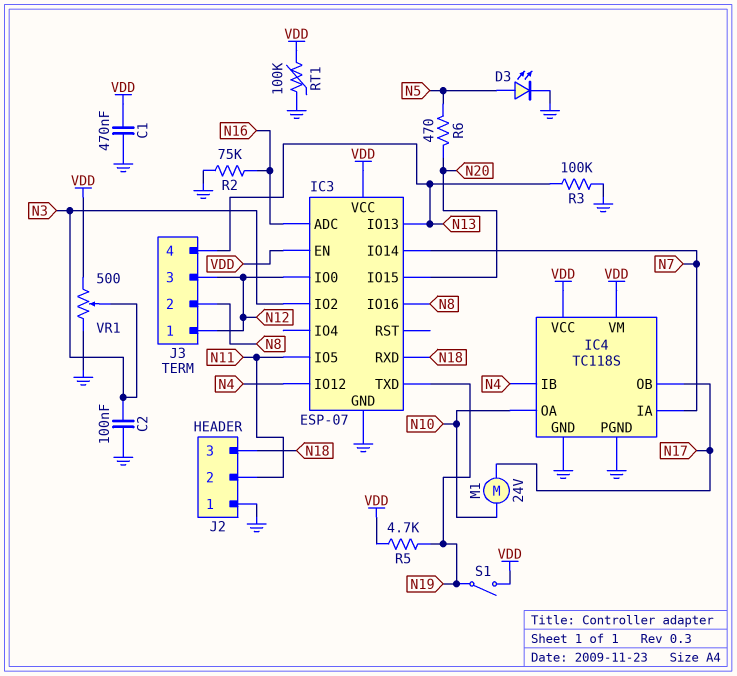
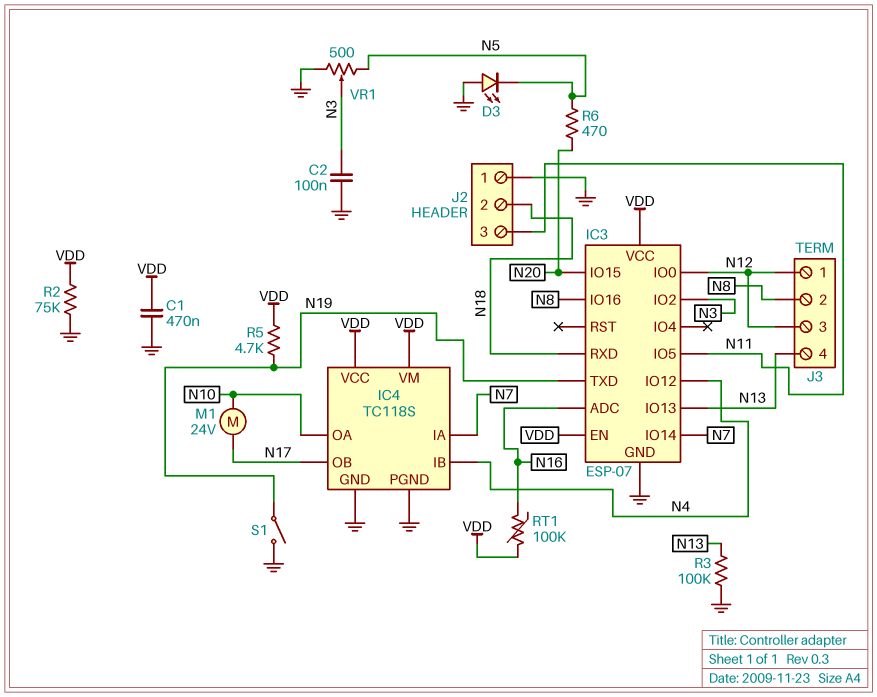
D3: LED (A N5, K GND) -> LED (A GND, K N5)
J2 pin 2: N11 -> N18
J2 pin 3: N18 -> N11
R2: 75k (GND, N16) -> 75k (GND, VDD)
RT1: 100k (GND, VDD) -> 100k (N16, VDD)
S1: switch (N19, VDD) -> switch (GND, N19)
VR1: 500 (GND, VDD, wiper N3) -> 500 (GND, N5, wiper N3)

